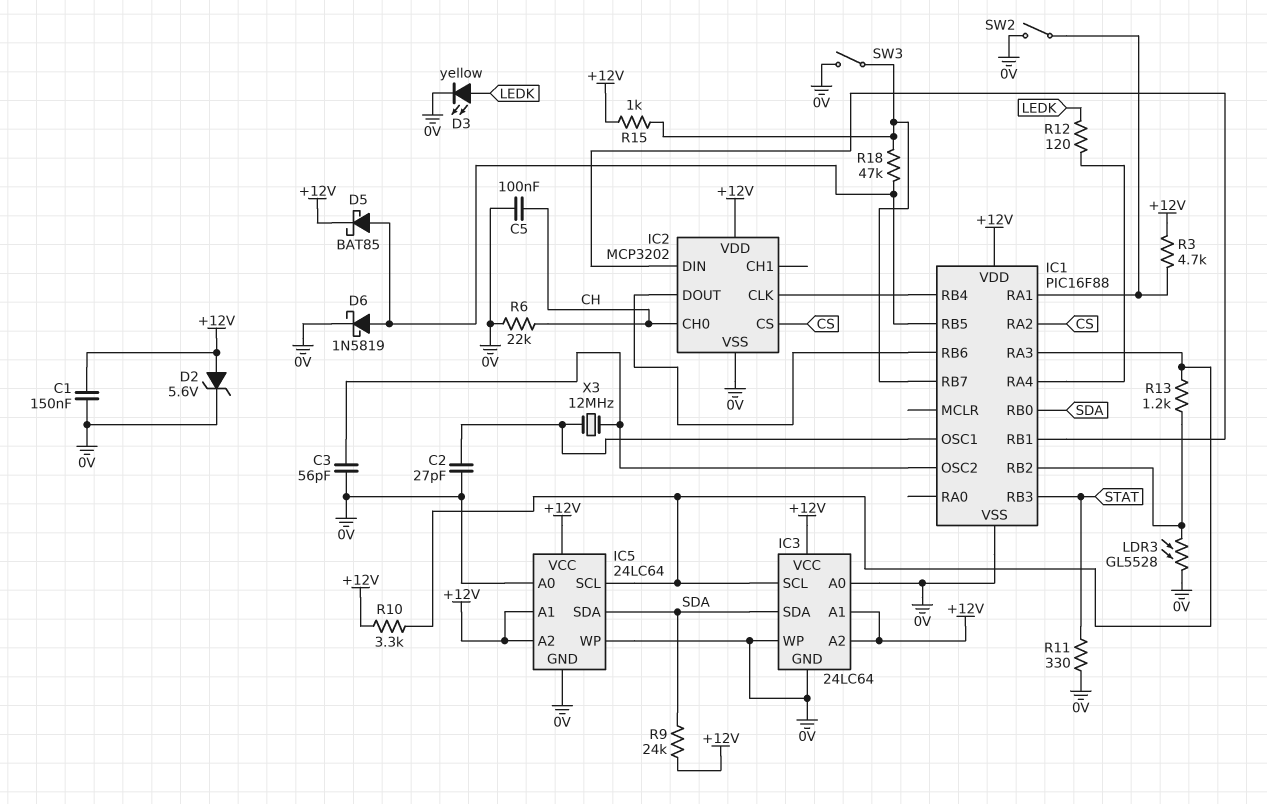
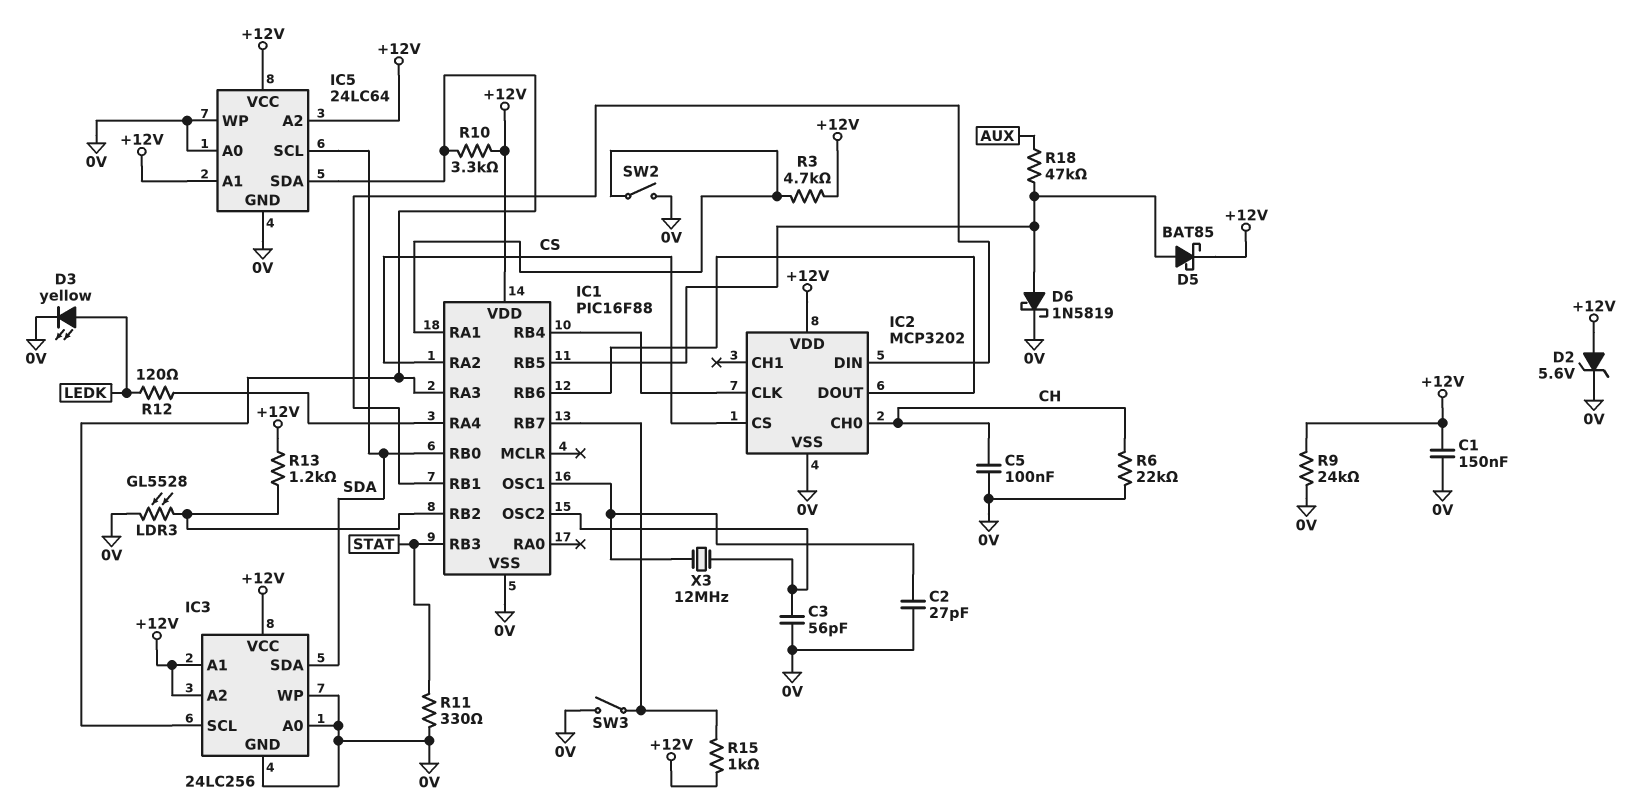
IC3: 24LC64 -> 24LC256
IC5 pin SCL: IC1/RA3 -> SDA
IC5 pin SDA: SDA -> IC1/RA3
R9: 24k (+12V, SDA) -> 24k (+12V, 0V)
R13: 1.2k (IC1/RA3, IC1/RB2) -> 1.2k (+12V, IC1/RB2)
R18: 47k (IC1/RB5, IC1/RB7) -> 47k (AUX, IC1/RB5)

